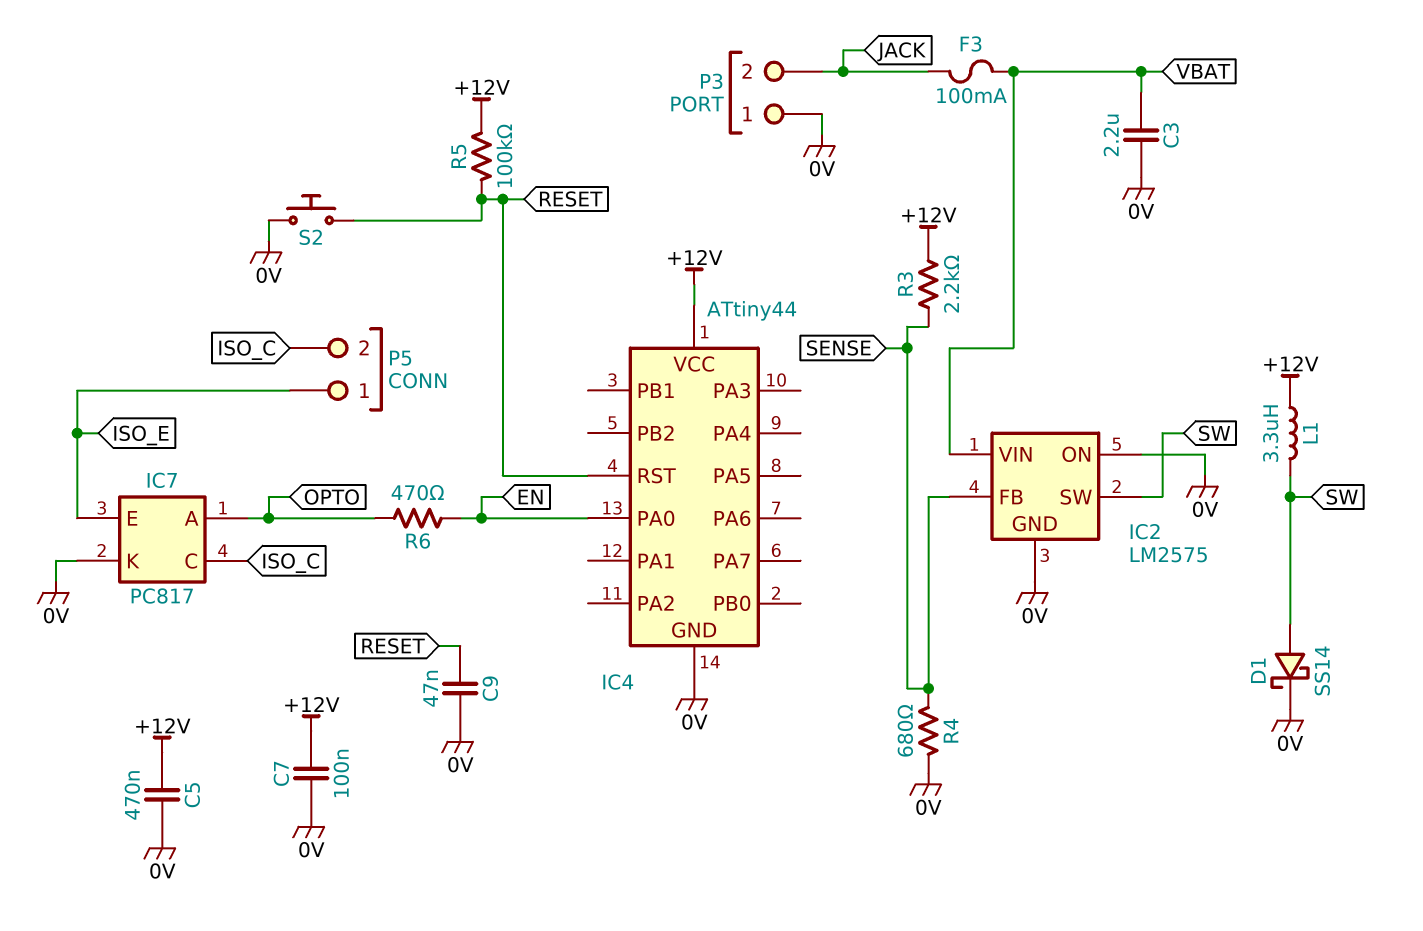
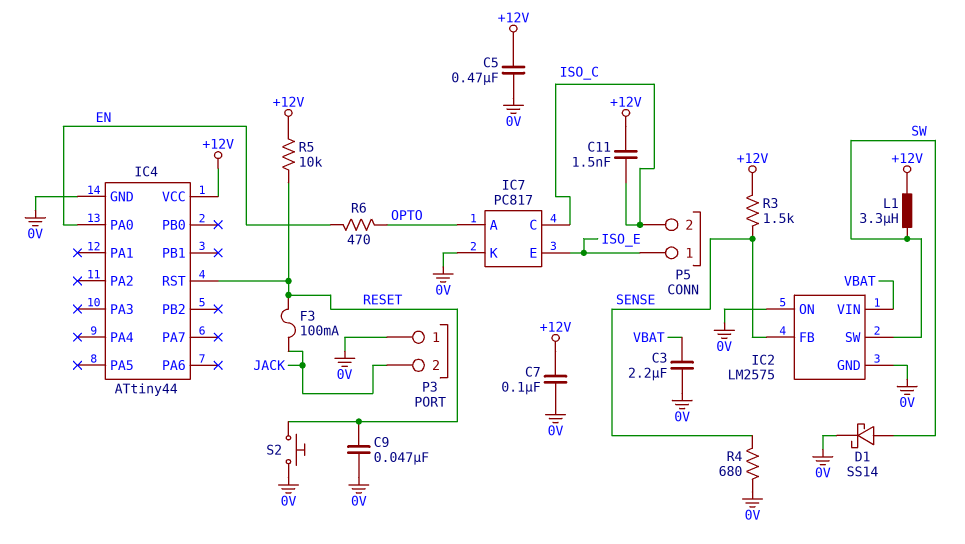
C11: none -> 1.5nF (+12V, ISO_C)
F3: 100mA (JACK, VBAT) -> 100mA (JACK, RESET)
R3: 2.2k (+12V, SENSE) -> 1.5k (+12V, SENSE)
R5: 100k (+12V, RESET) -> 10k (+12V, RESET)

